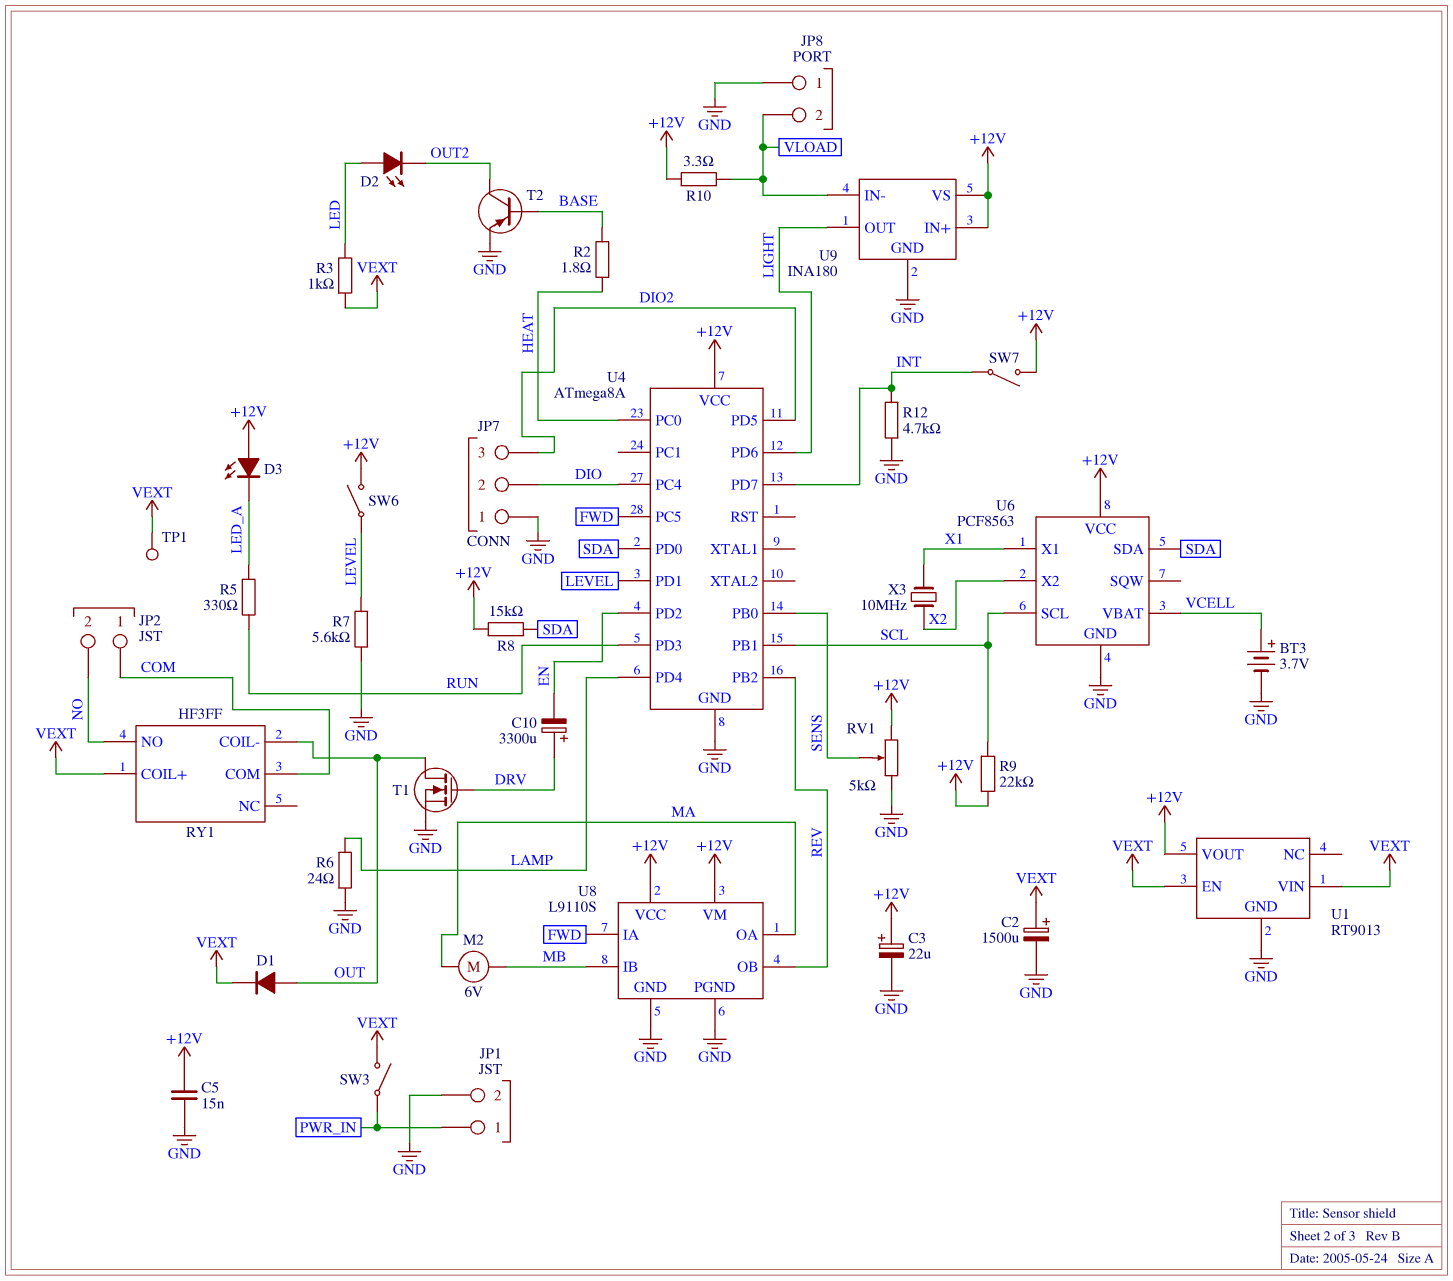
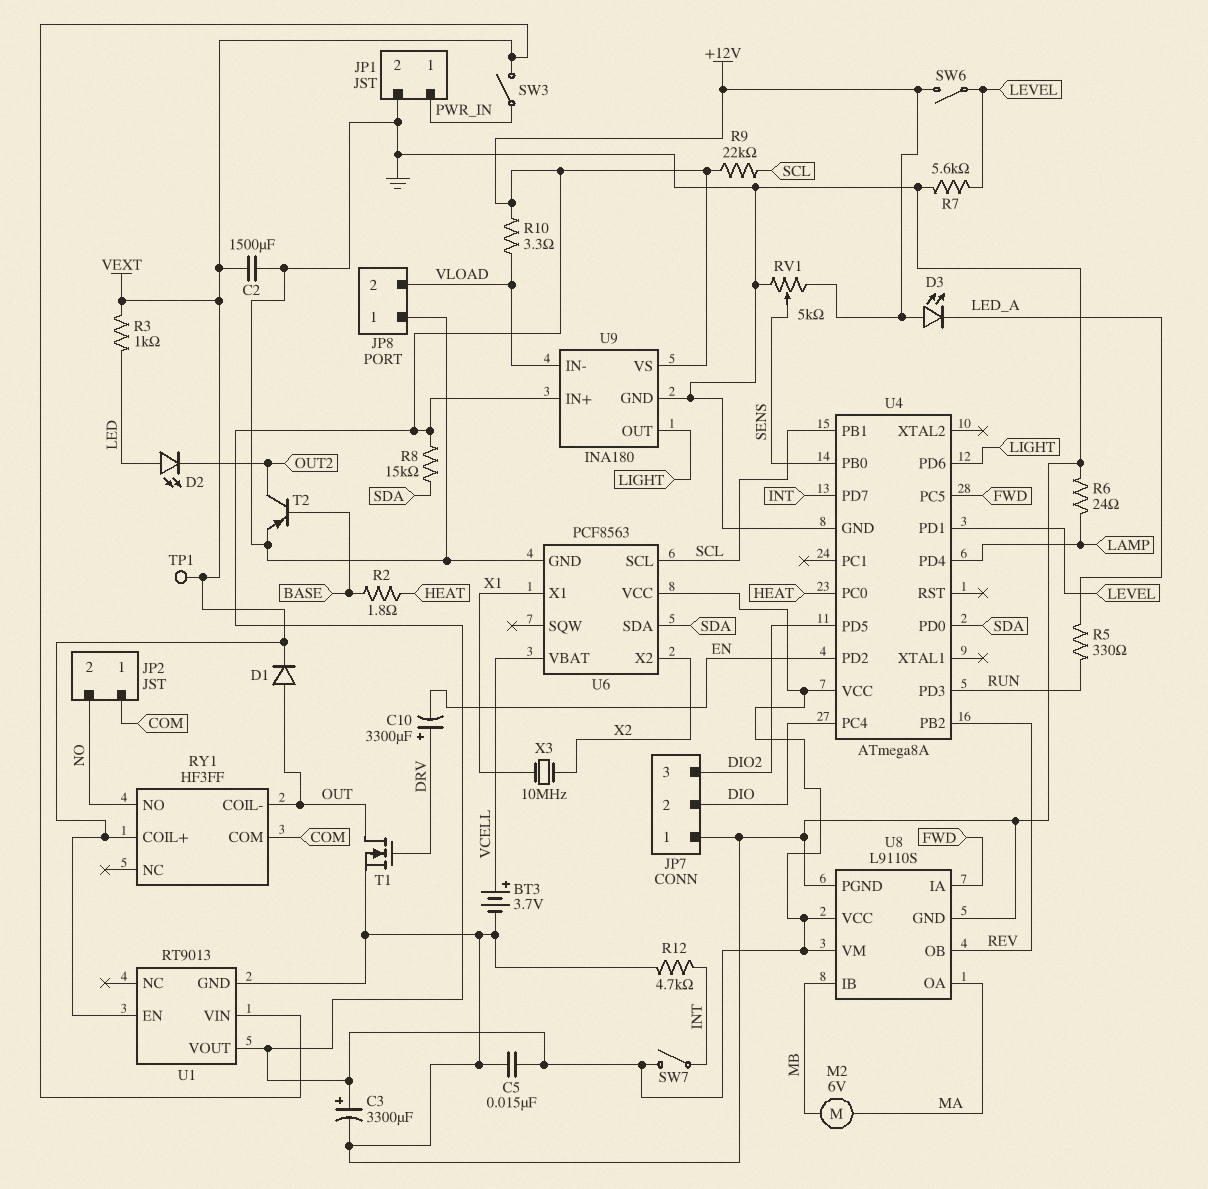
C2: 1500uF (plus VEXT, minus GND) -> 1500uF (GND, VEXT)
C3: 22uF (plus +12V, minus GND) -> 3300uF (plus +12V, minus GND)

